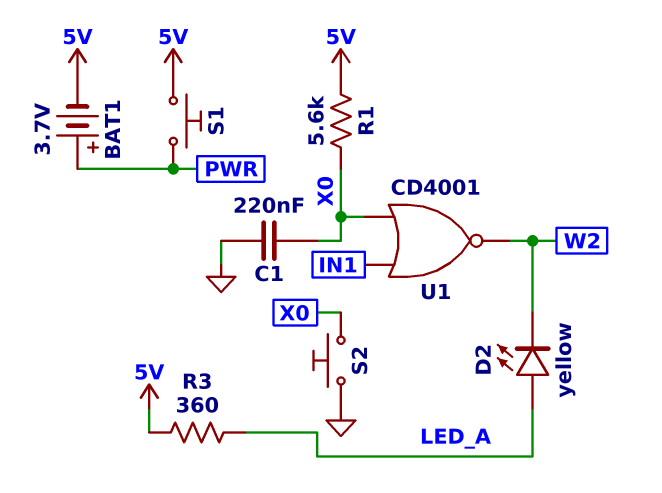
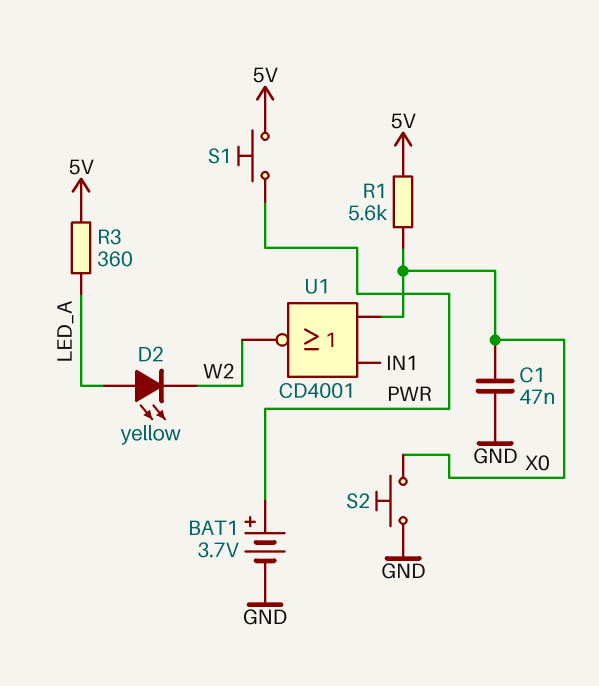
BAT1: 3.7V (plus PWR, minus 5V) -> 3.7V (plus PWR, minus GND)
C1: 220nF (GND, X0) -> 47nF (GND, X0)

